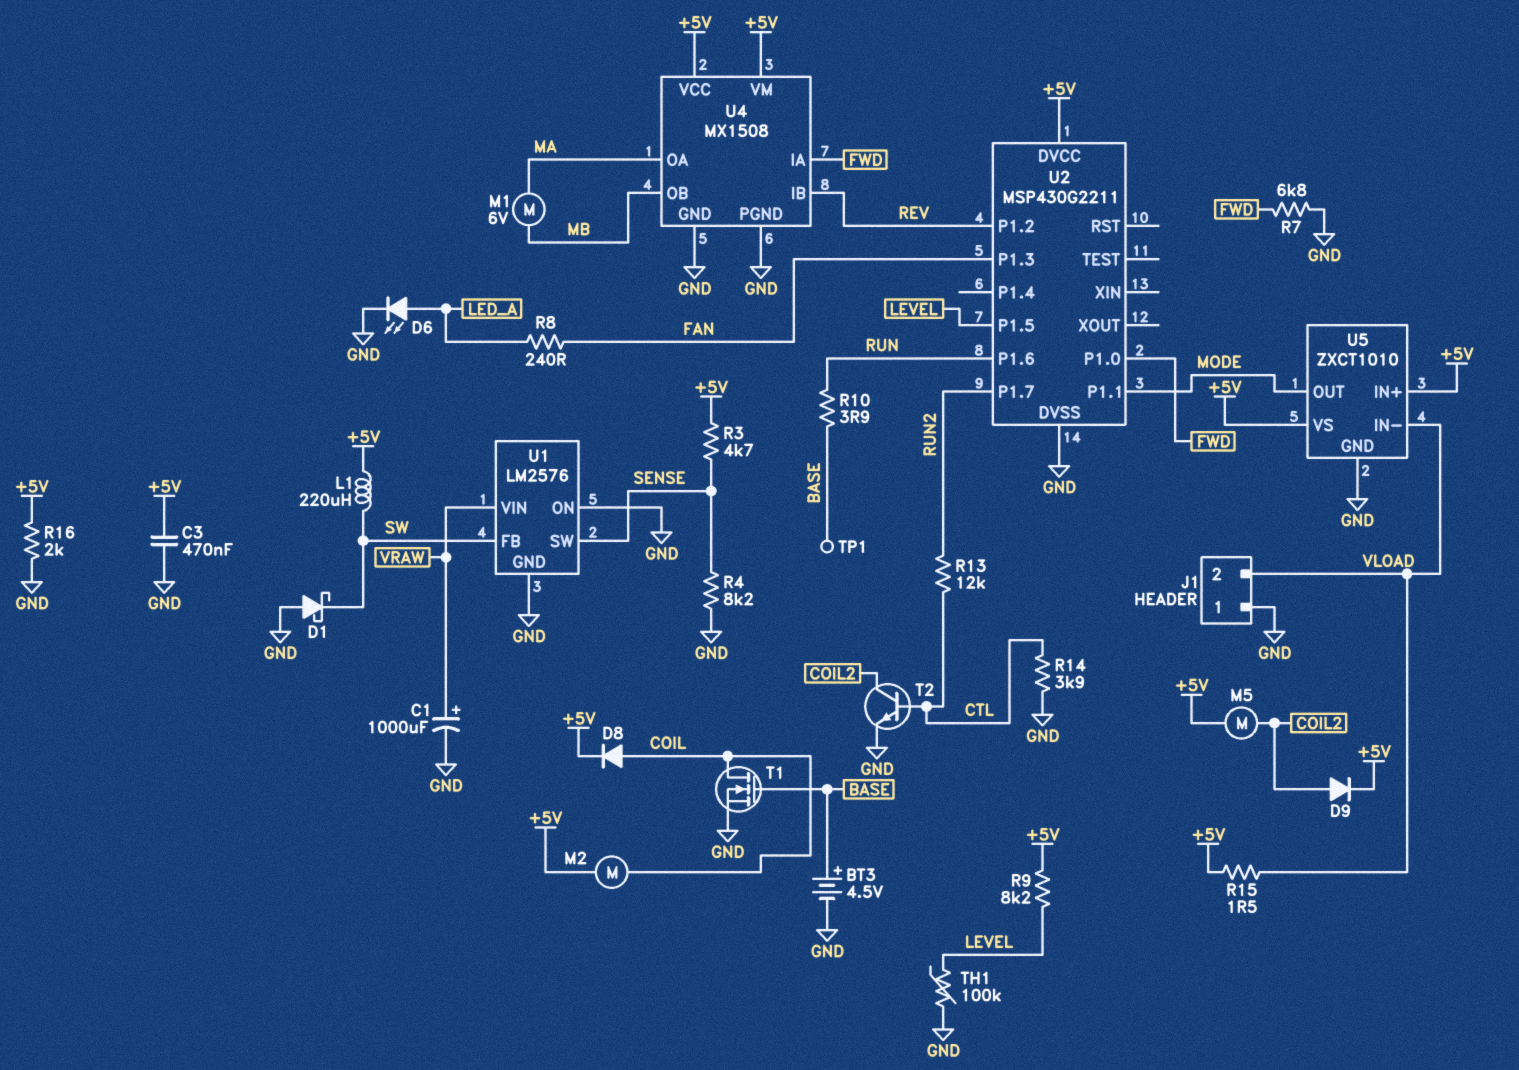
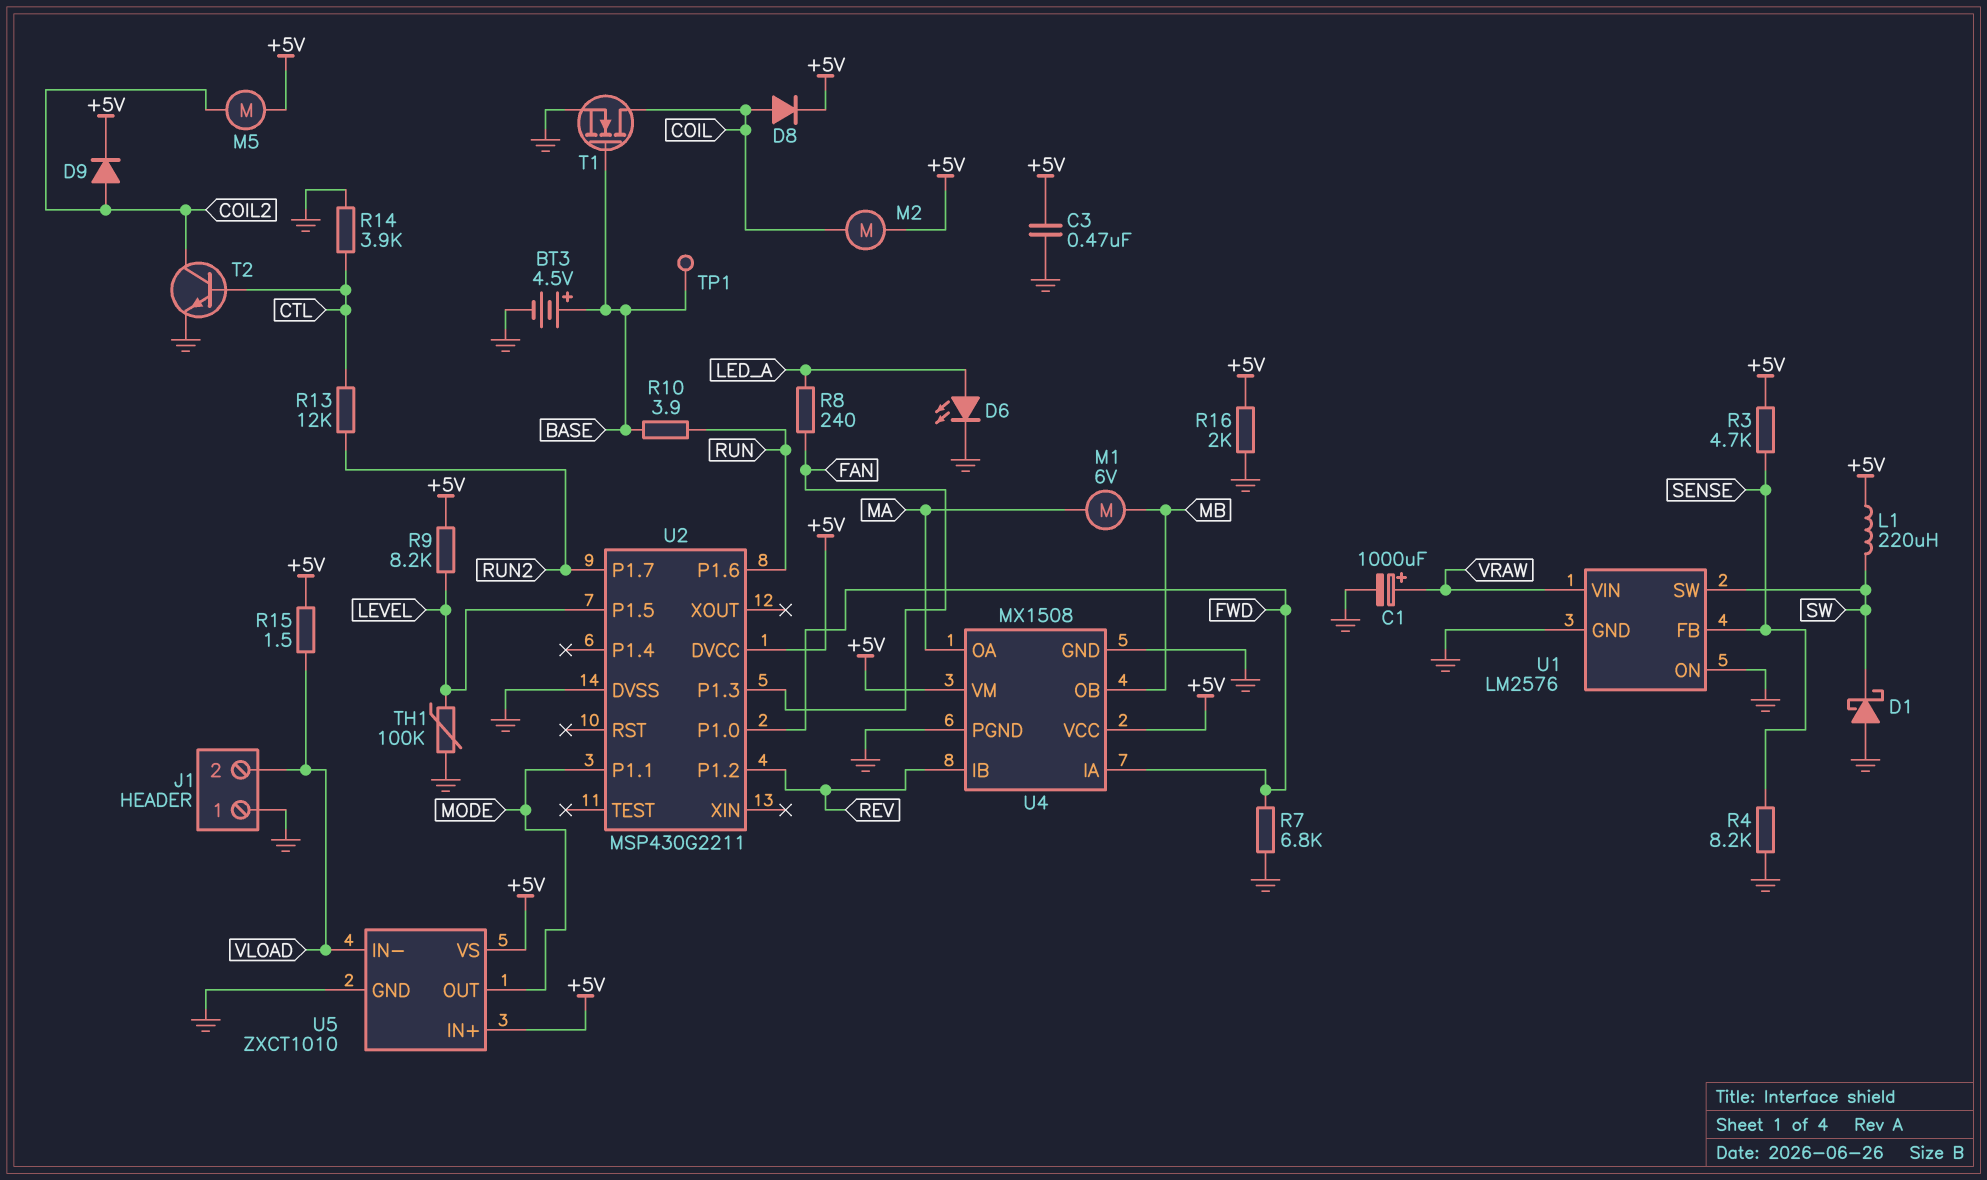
U1 pin FB: SW -> SENSE
U1 pin SW: SENSE -> SW

